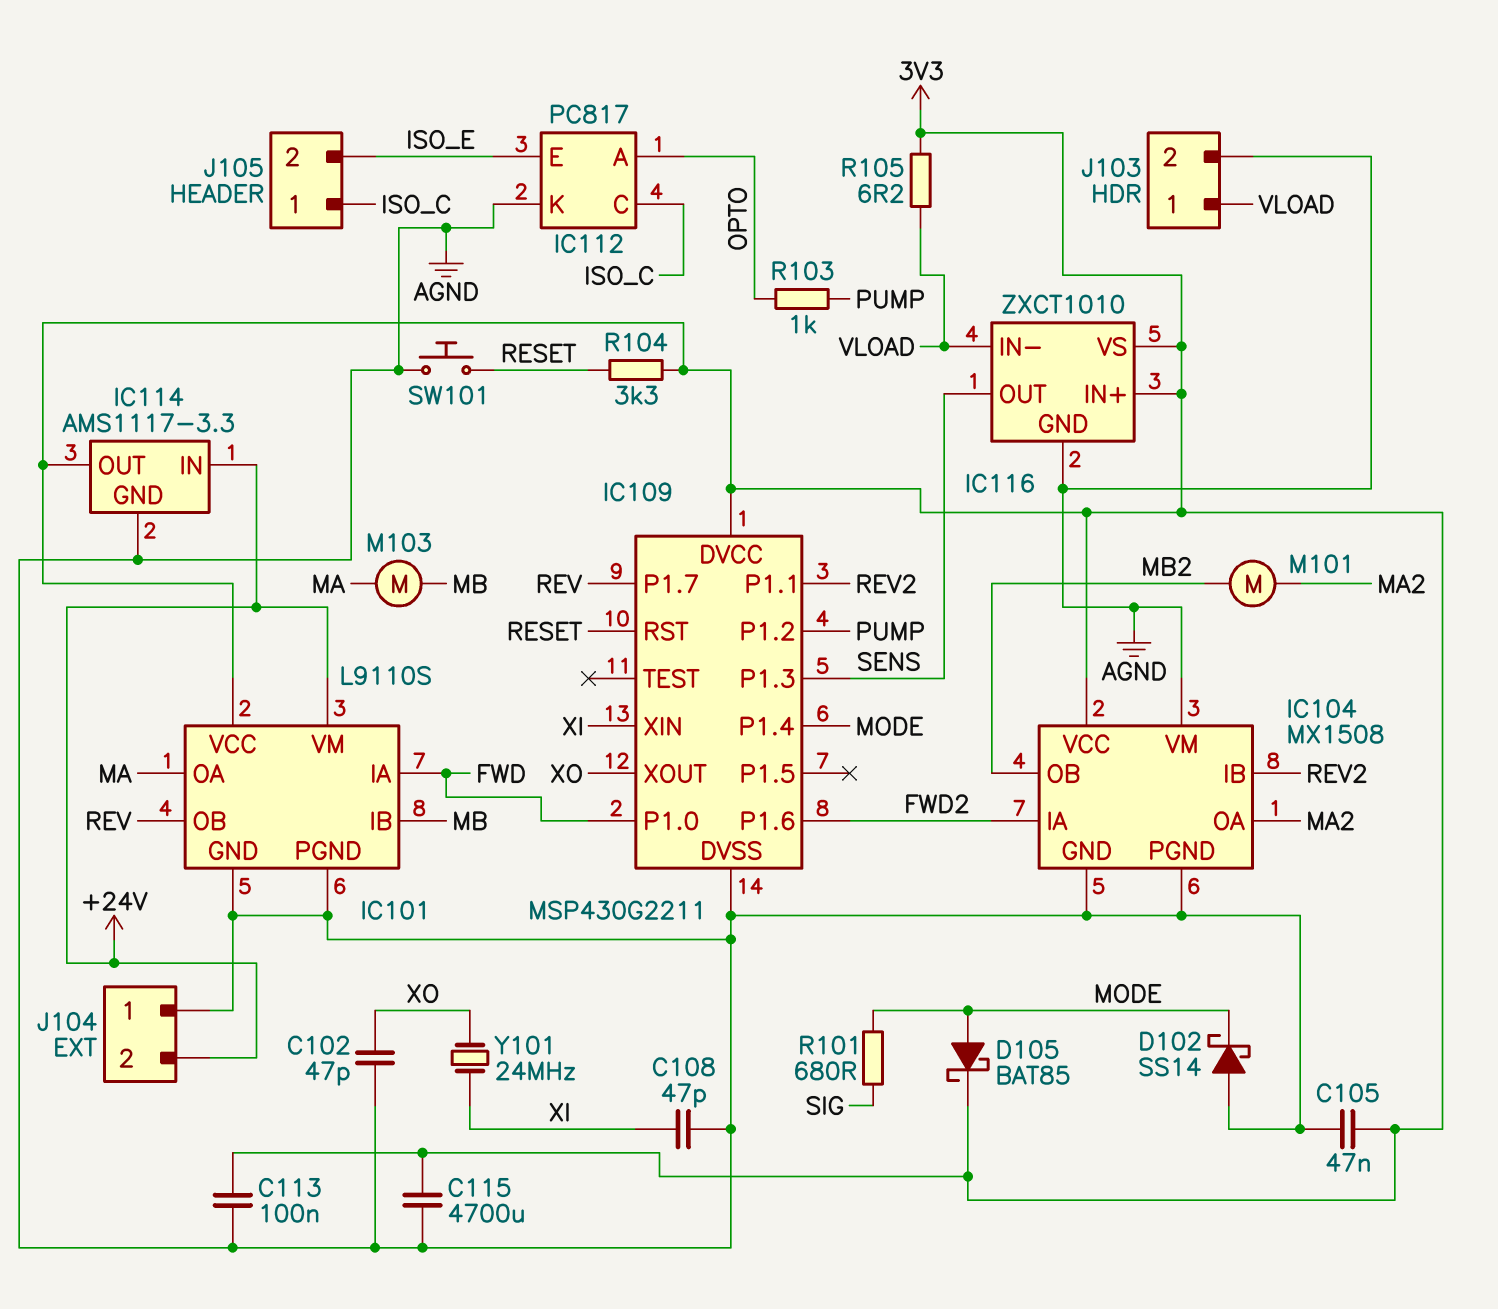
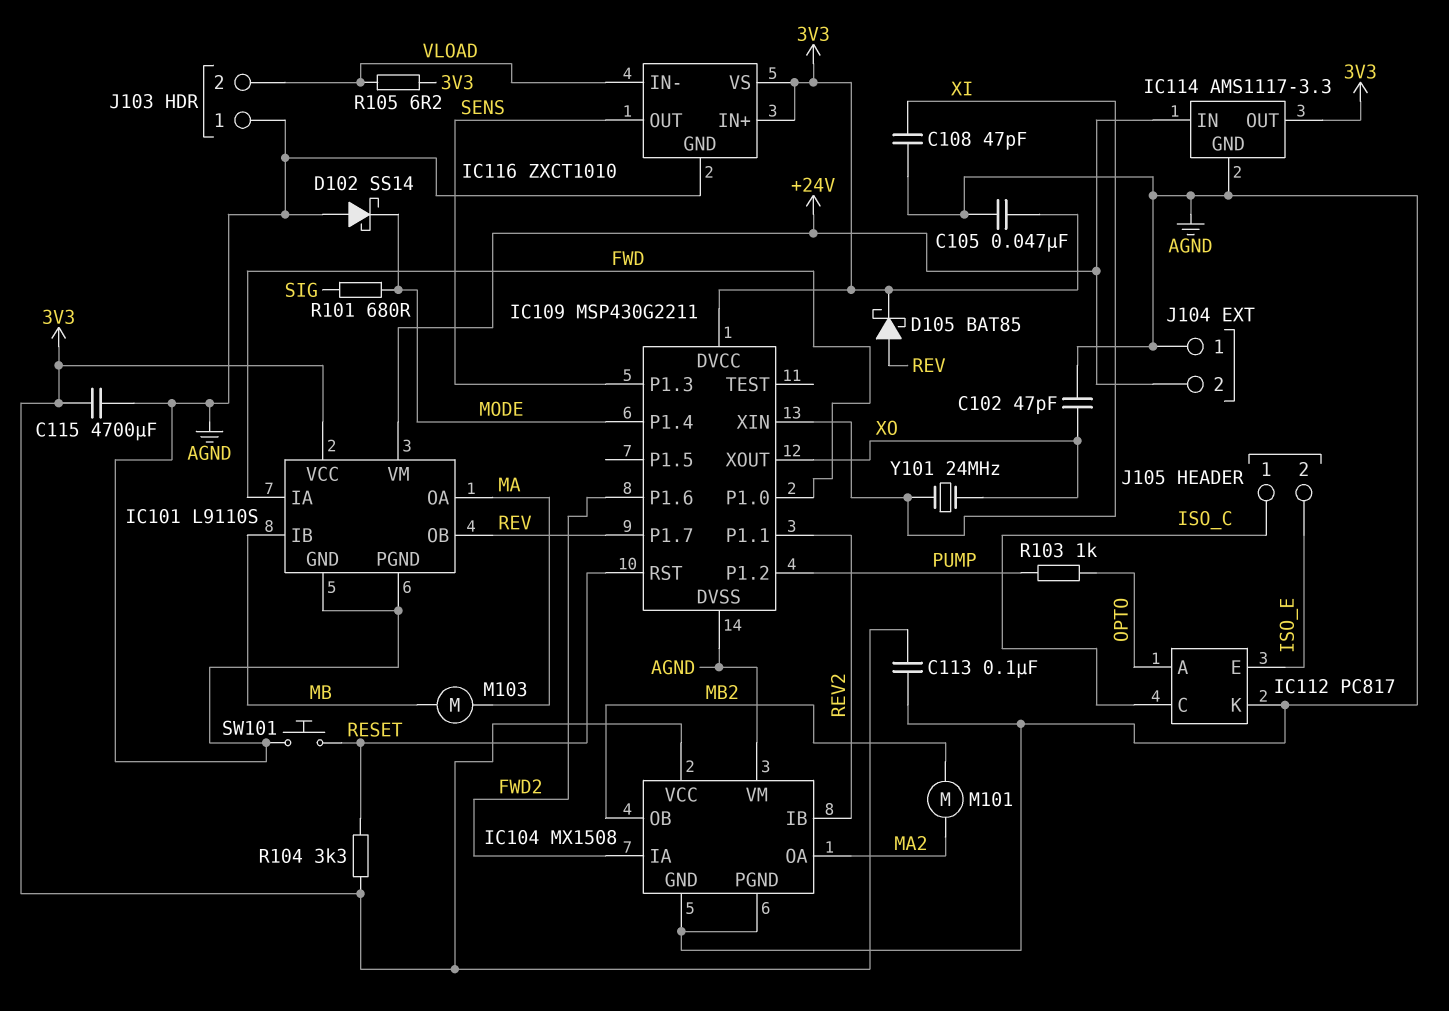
D105: schottky BAT85 (A MODE, K 3V3) -> schottky BAT85 (A REV, K 3V3)
J103 pin 1: VLOAD -> AGND
J103 pin 2: AGND -> VLOAD

